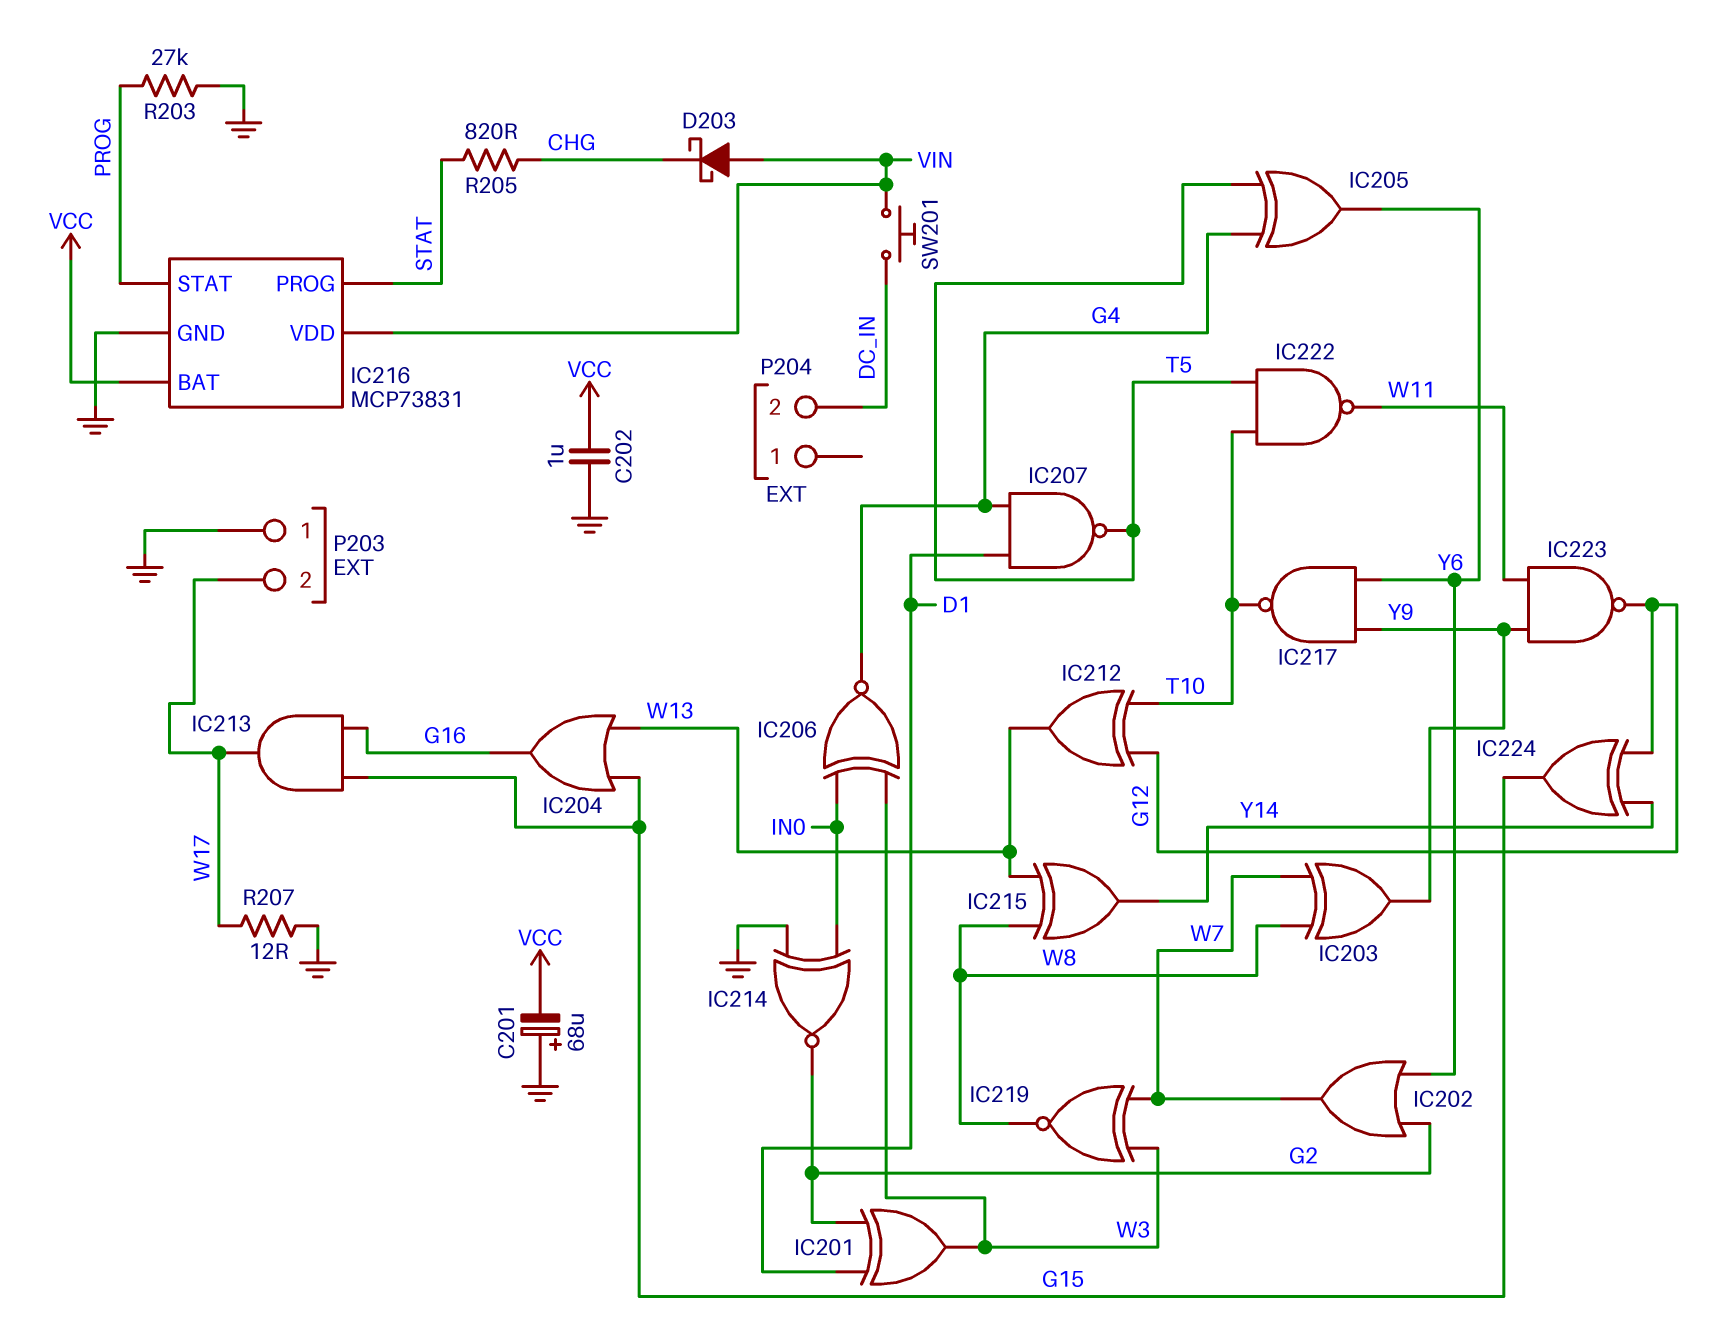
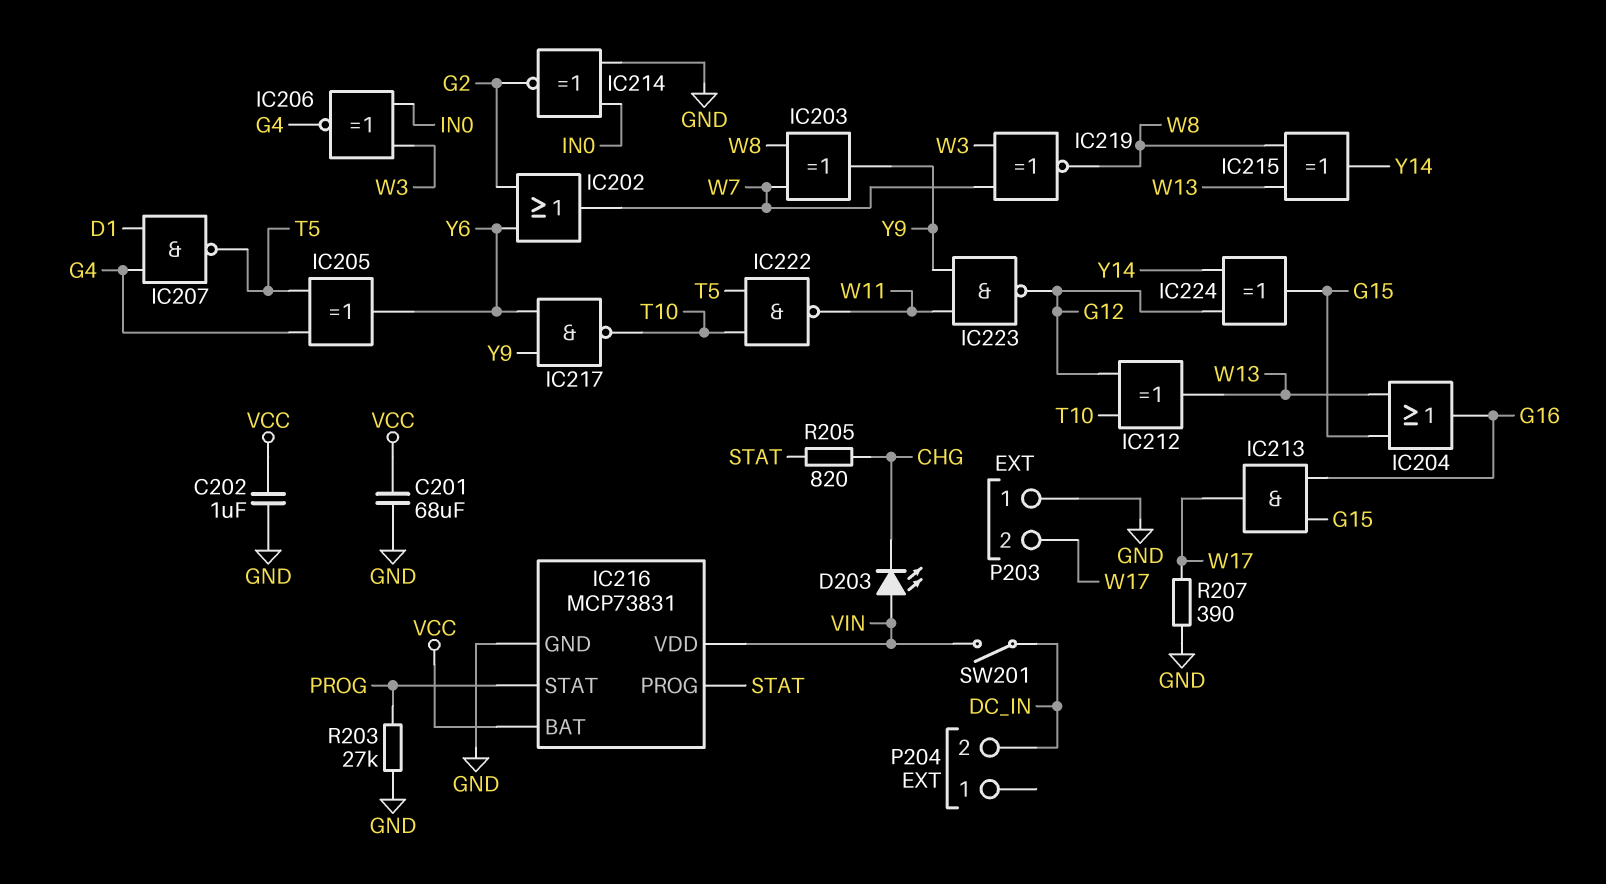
C201: 68uF (plus GND, minus VCC) -> 68uF (GND, VCC)
D203: schottky (A VIN, K CHG) -> LED (A VIN, K CHG)
IC201: XOR (in D1, in G2, out W3) -> none
R207: 12 (GND, W17) -> 390 (GND, W17)
SW201: button (DC_IN, VIN) -> switch (DC_IN, VIN)

